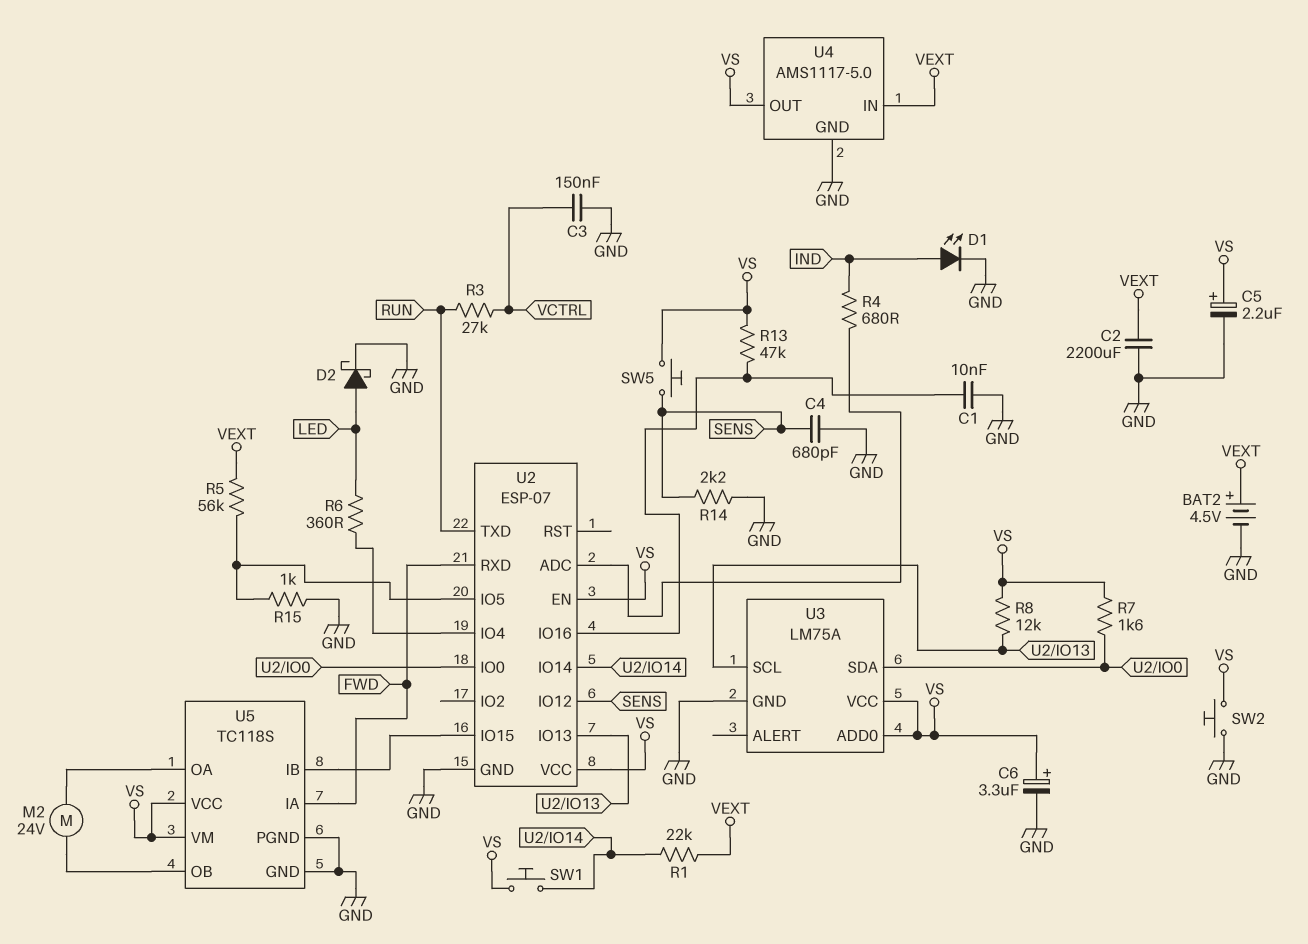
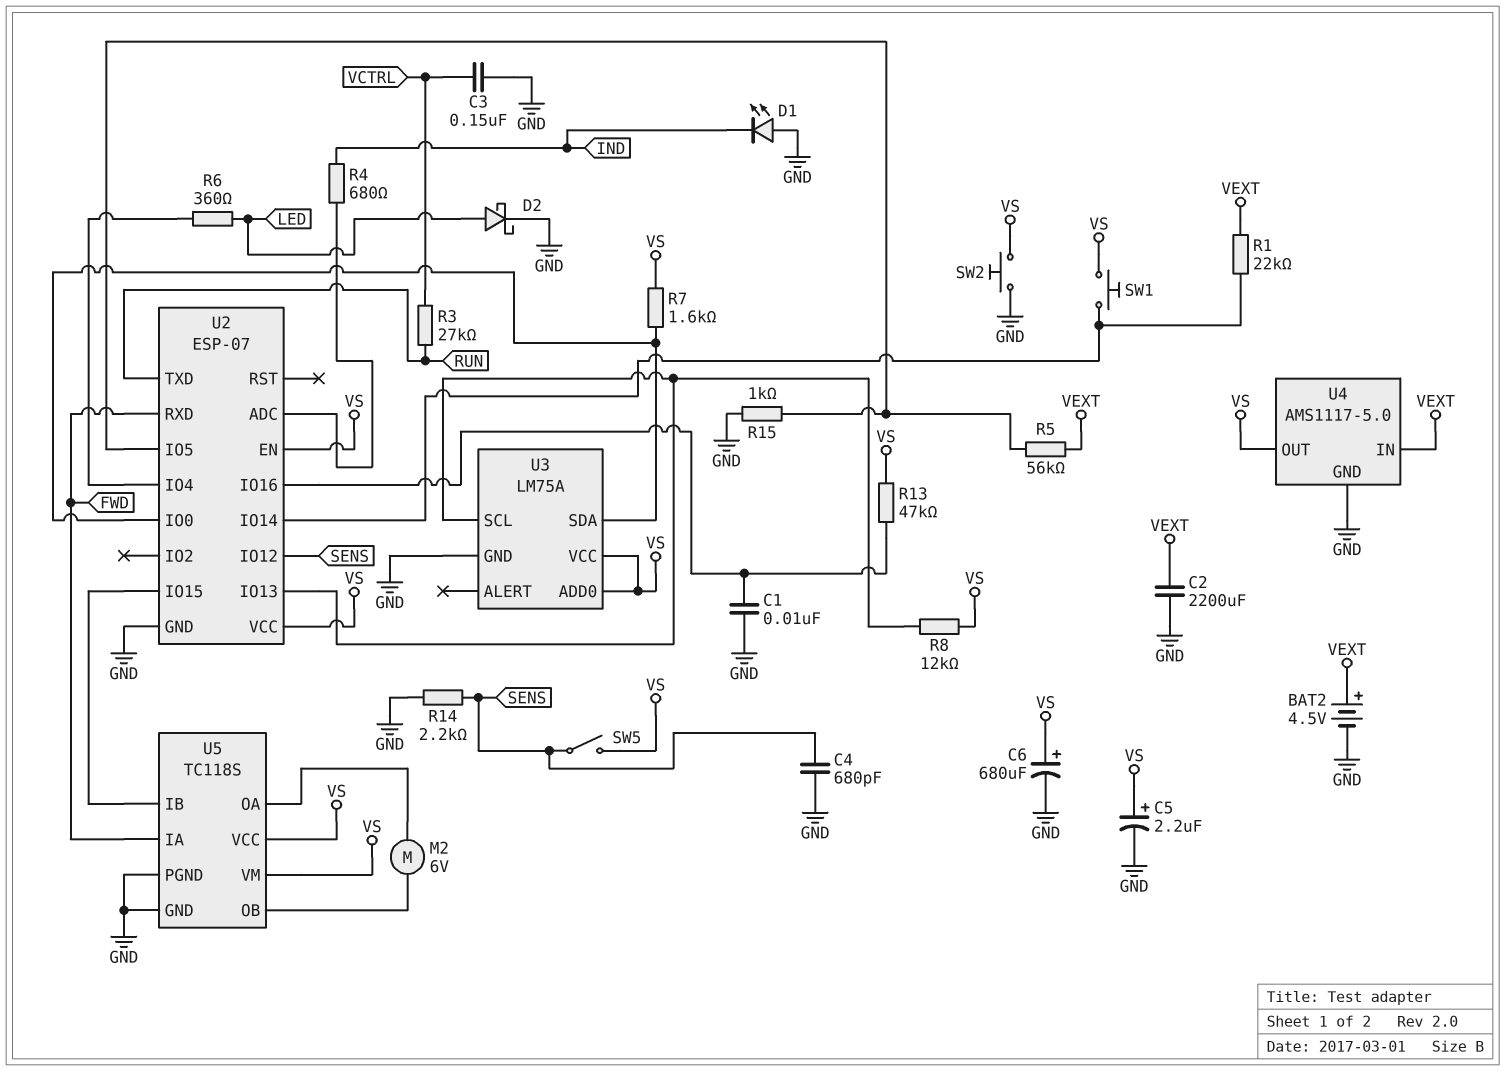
C6: 3.3uF (plus VS, minus GND) -> 680uF (plus VS, minus GND)
D1: LED (A IND, K GND) -> LED (A GND, K IND)
M2: motor 24V (U5/OA, U5/OB) -> motor 6V (U5/OA, U5/OB)
SW5: button (SENS, VS) -> switch (SENS, VS)

